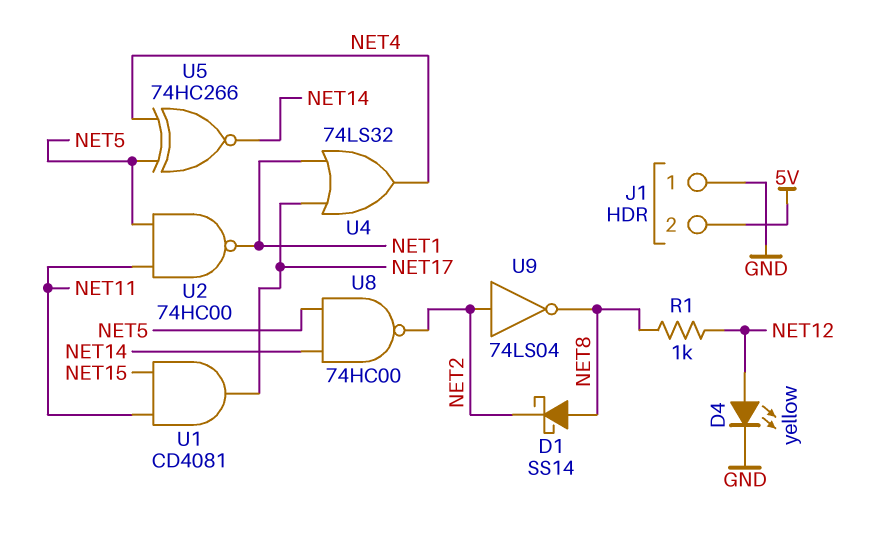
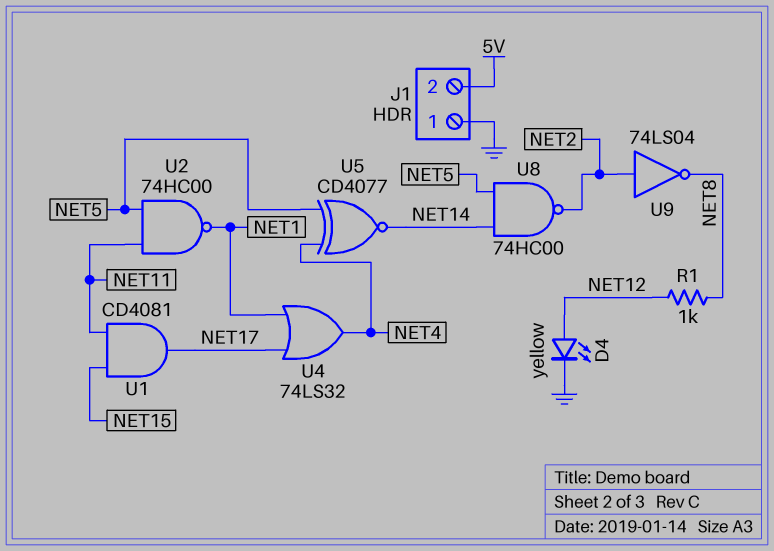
D1: schottky SS14 (A NET8, K NET2) -> none
U5: XNOR 74HC266 (in NET4, in NET5, out NET14) -> XNOR CD4077 (in NET4, in NET5, out NET14)

